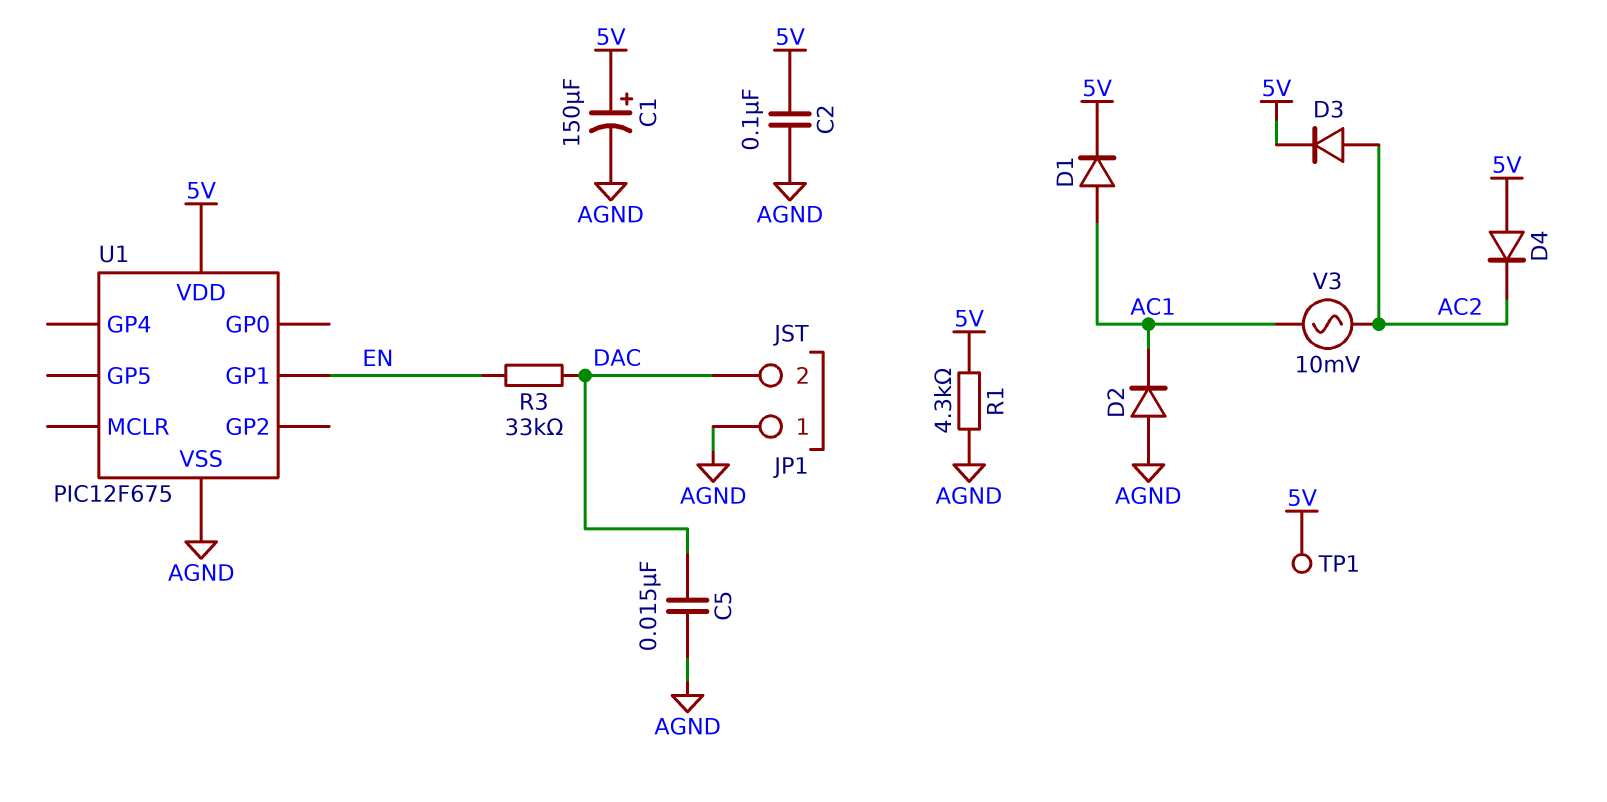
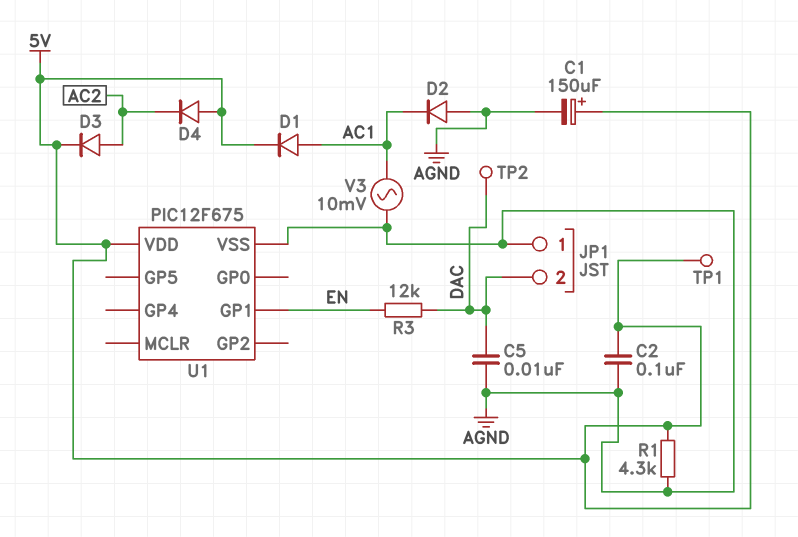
C5: 15nF (AGND, DAC) -> 10nF (AGND, DAC)
R3: 33k (DAC, EN) -> 12k (DAC, EN)
TP2: none -> test point (DAC)
V3: AC 10mV (AC1, AC2) -> AC 10mV (AC1, AGND)

